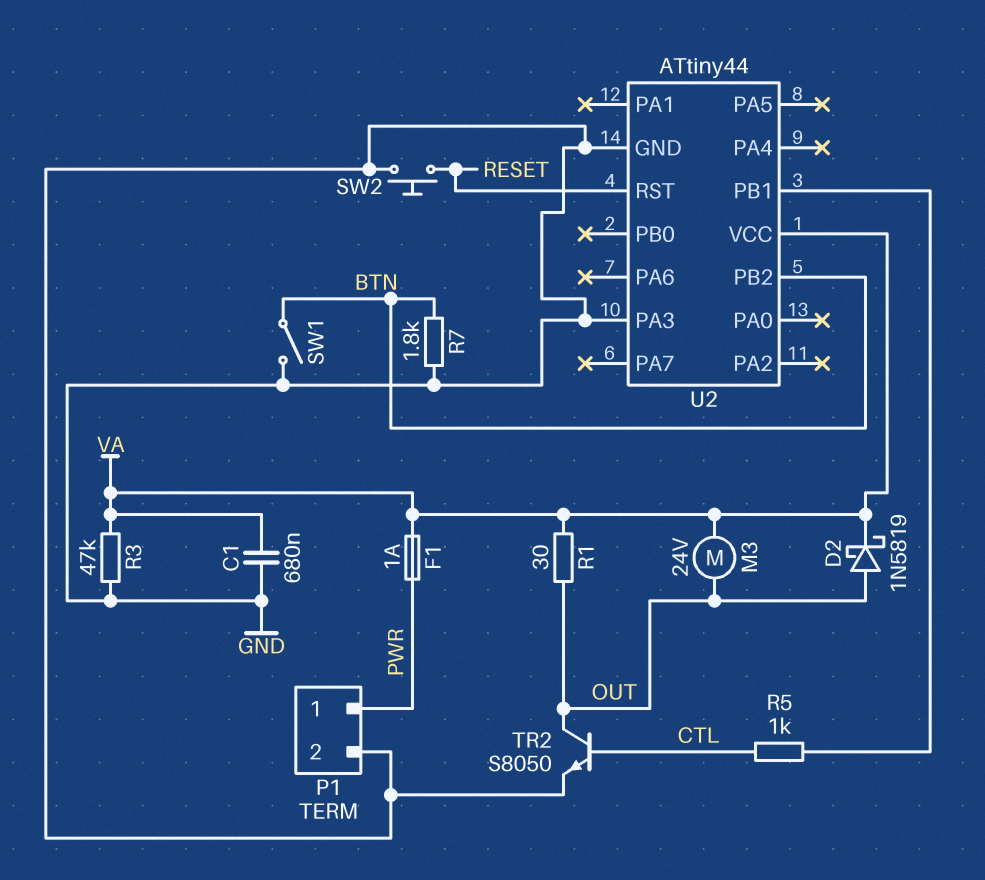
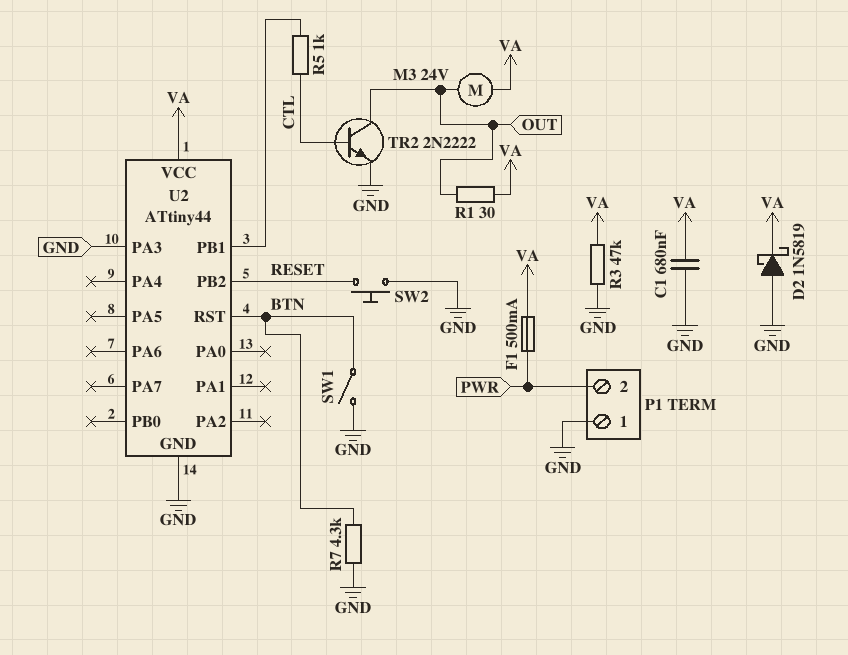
D2: schottky 1N5819 (A OUT, K VA) -> schottky 1N5819 (A GND, K VA)
F1: 1A (PWR, VA) -> 500mA (PWR, VA)
P1 pin 1: PWR -> GND
P1 pin 2: GND -> PWR
R7: 1.8k (BTN, GND) -> 4.3k (BTN, GND)
TR2: NPN S8050 (B CTL, C OUT, E GND) -> NPN 2N2222 (B CTL, C OUT, E GND)
U2 pin PB2: BTN -> RESET
U2 pin RST: RESET -> BTN

